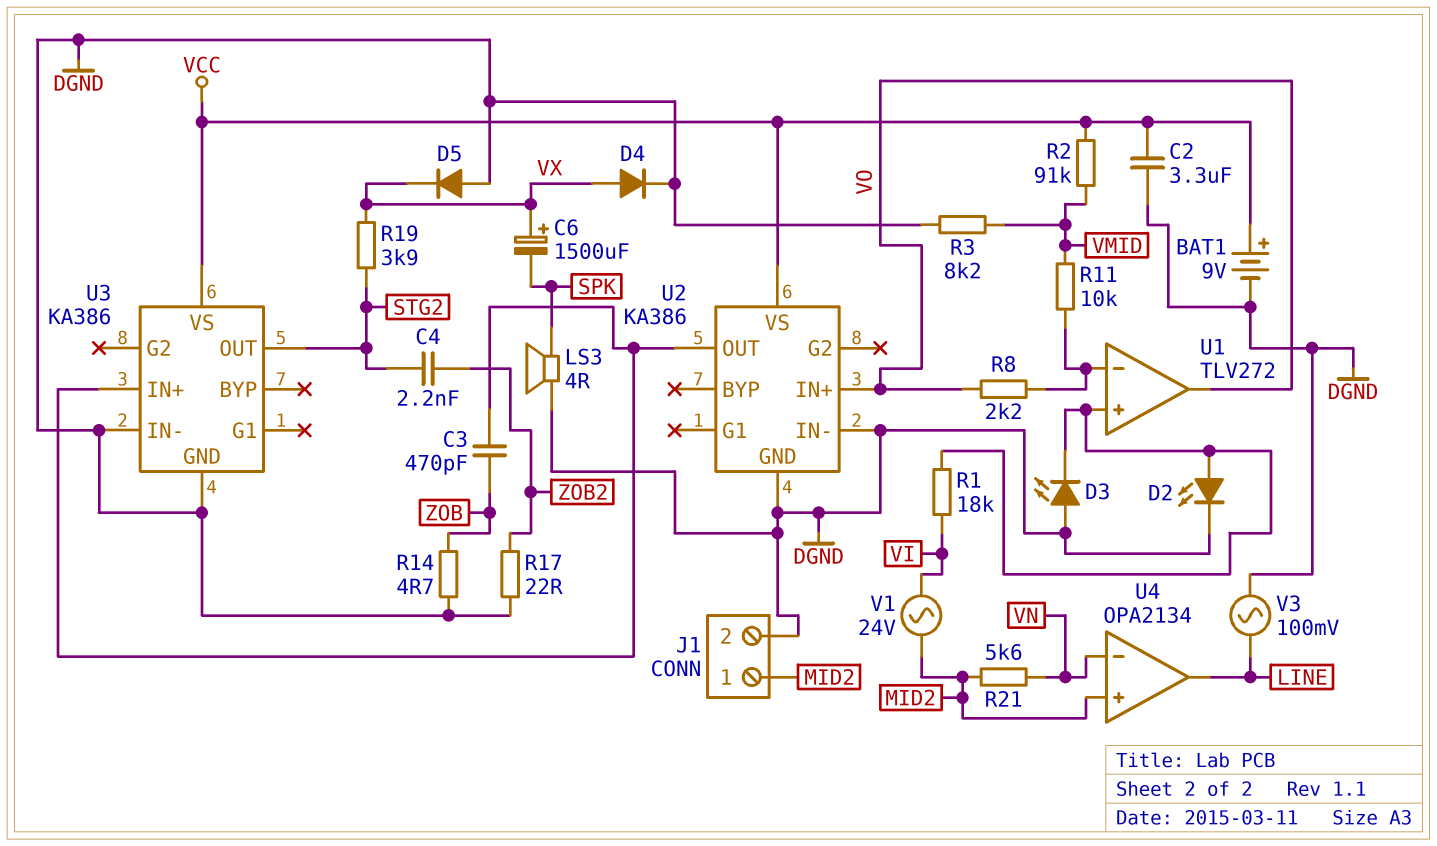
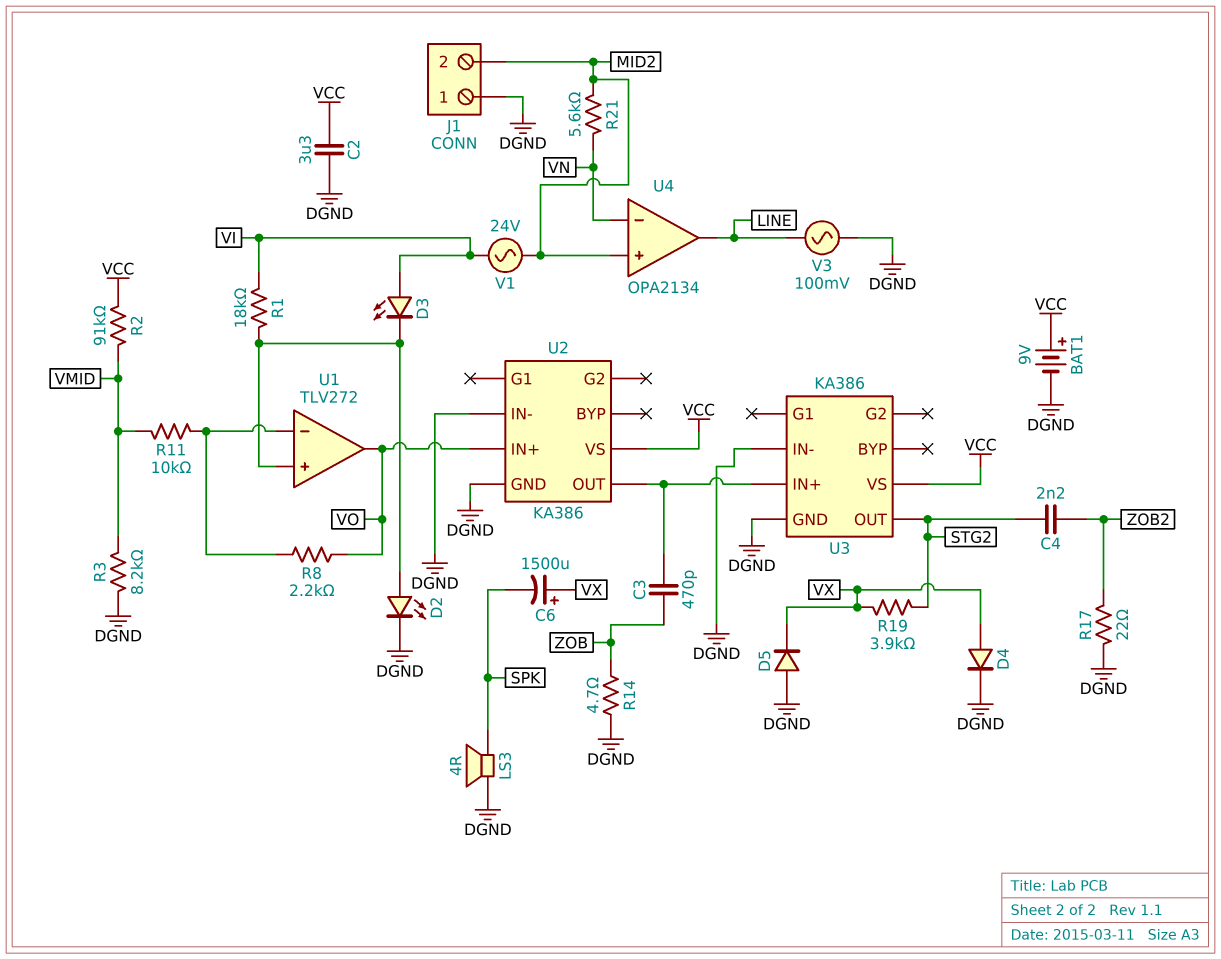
D3: LED (A DGND, K U1/in+) -> LED (A VI, K U1/in+)
J1 pin 1: MID2 -> DGND
J1 pin 2: DGND -> MID2

